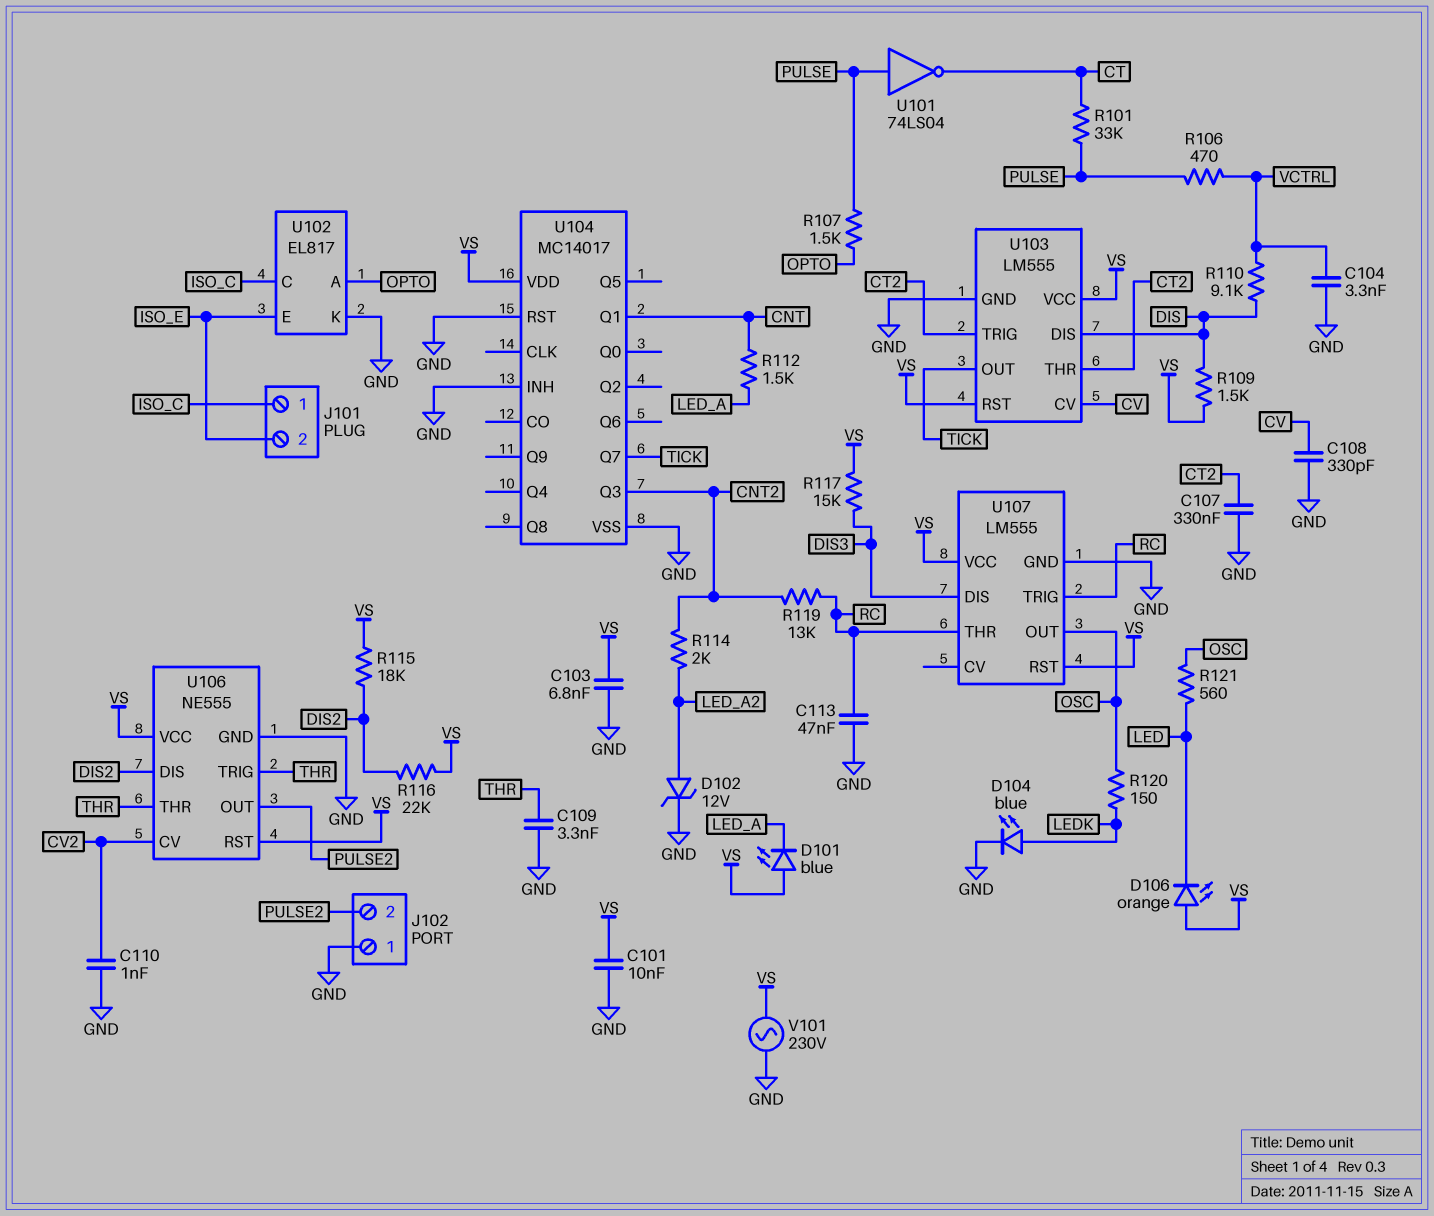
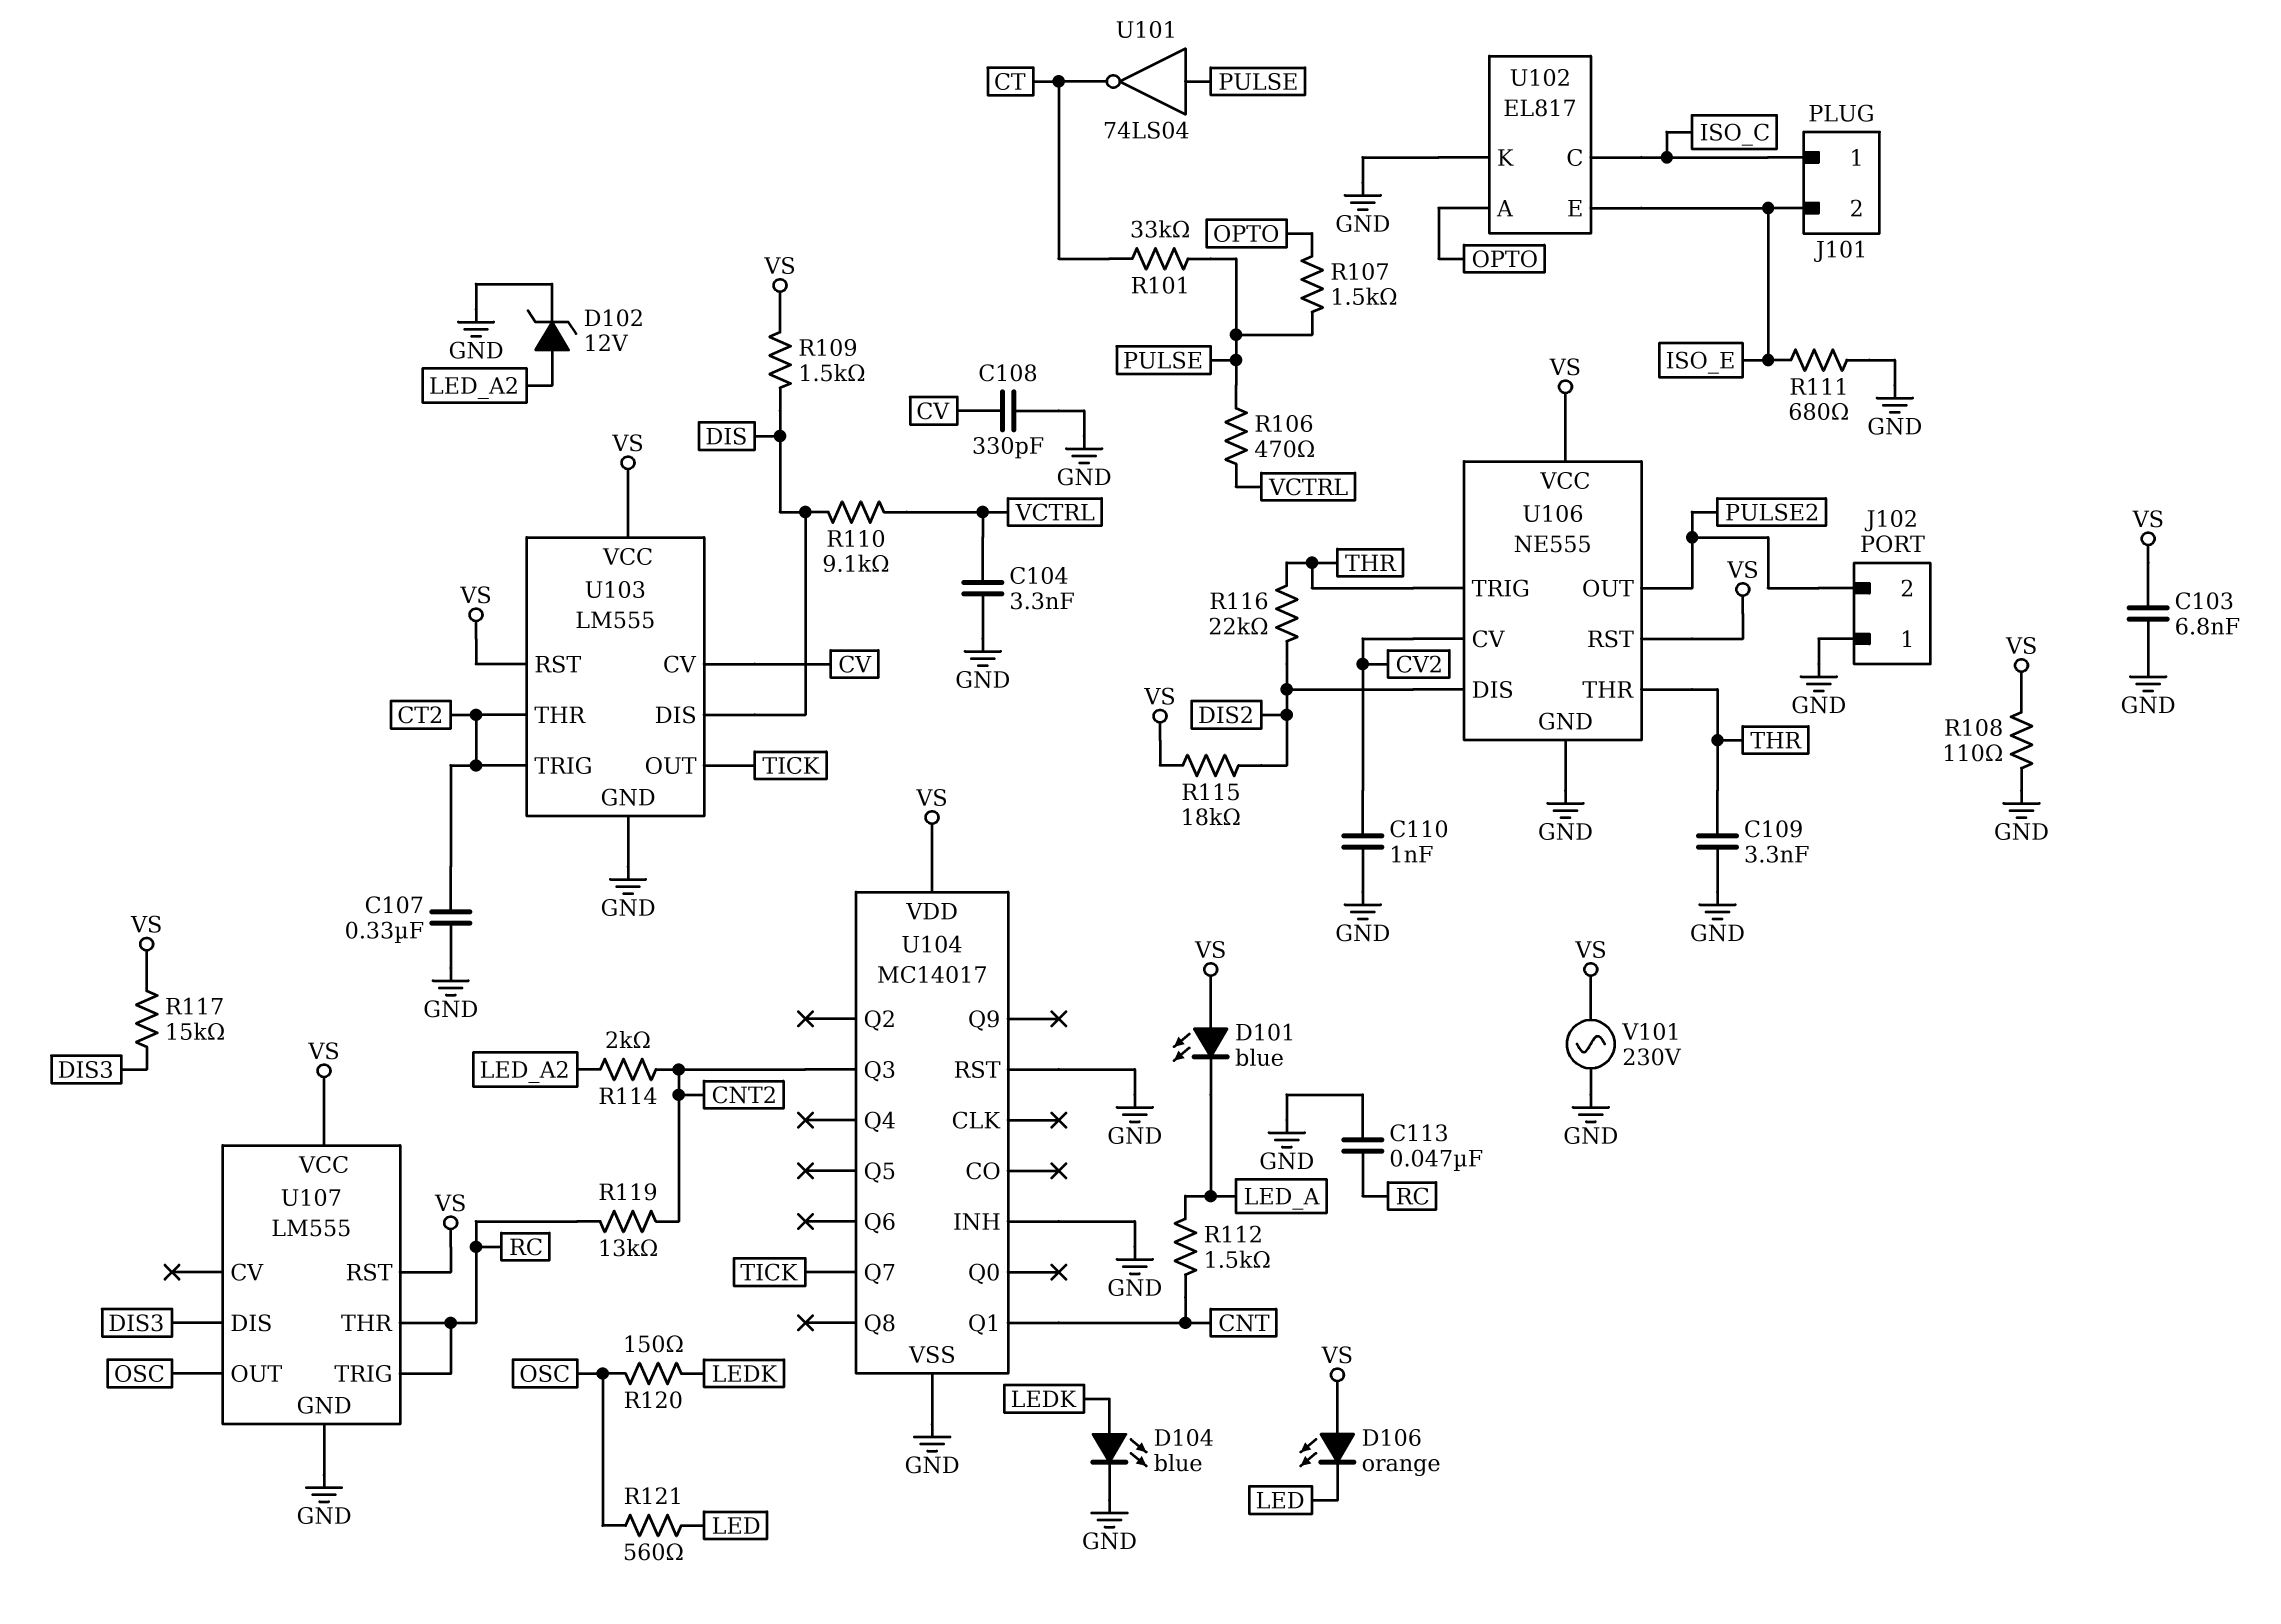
C101: 10nF (GND, VS) -> none
R108: none -> 110 (GND, VS)
R111: none -> 680 (GND, ISO_E)
R116: 22k (DIS2, VS) -> 22k (DIS2, THR)

